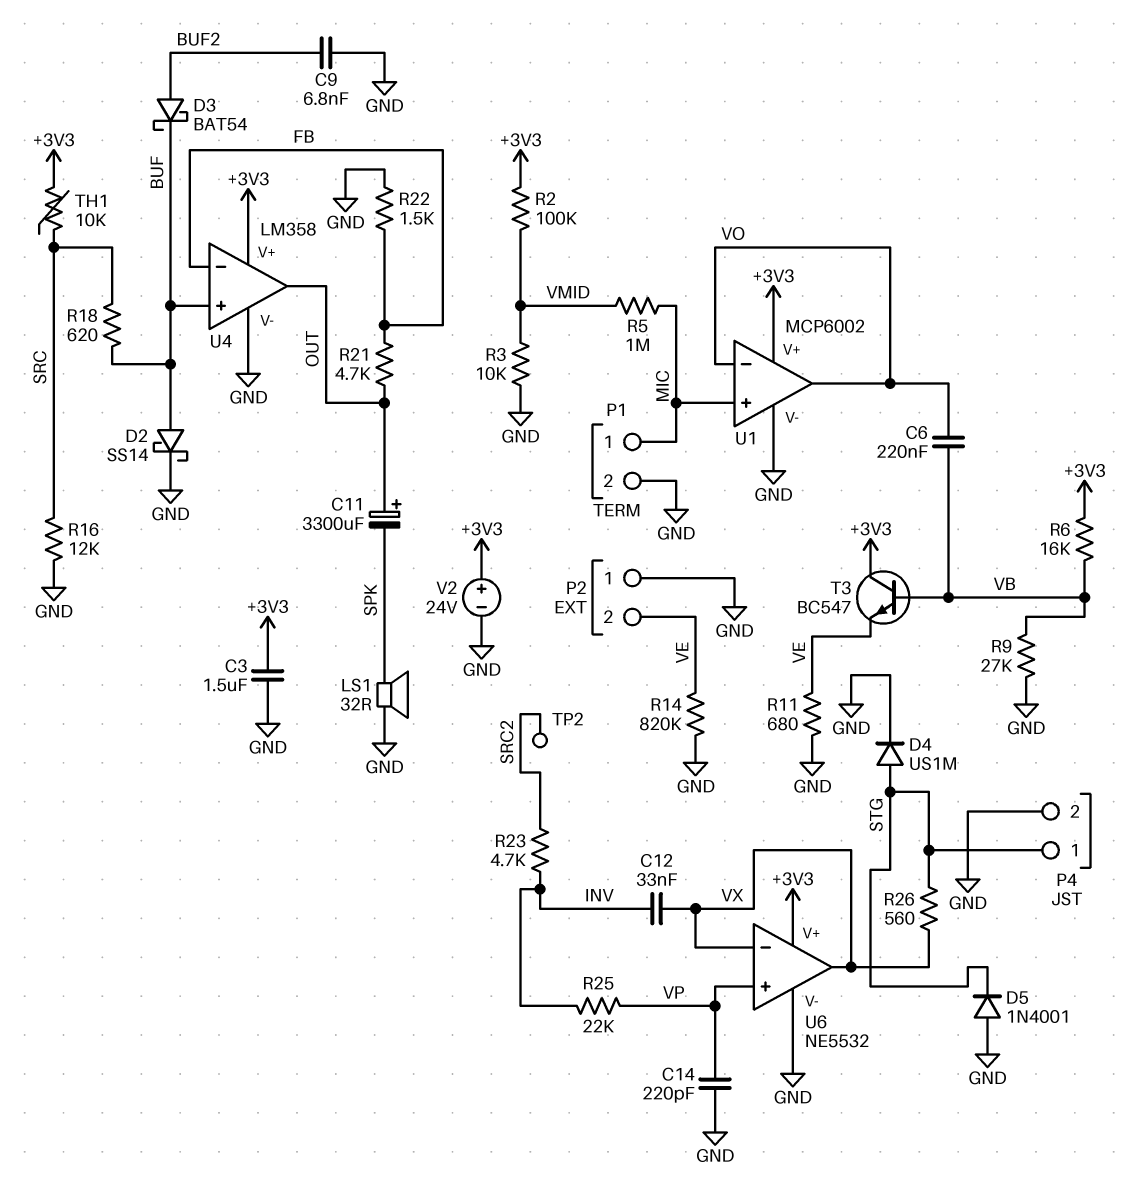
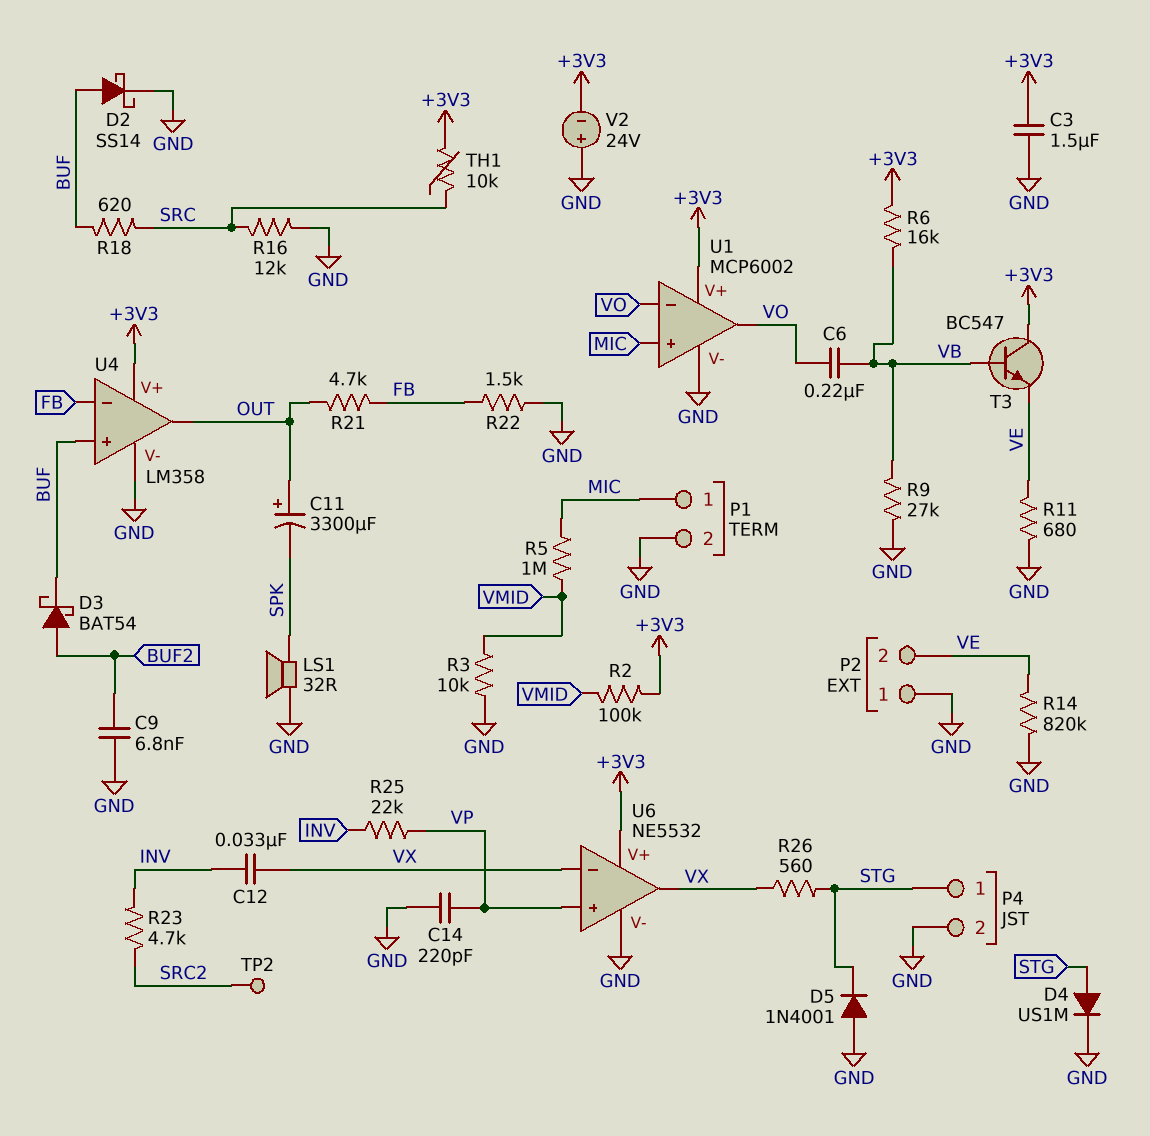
V2: 24V (plus +3V3, minus GND) -> 24V (plus GND, minus +3V3)

